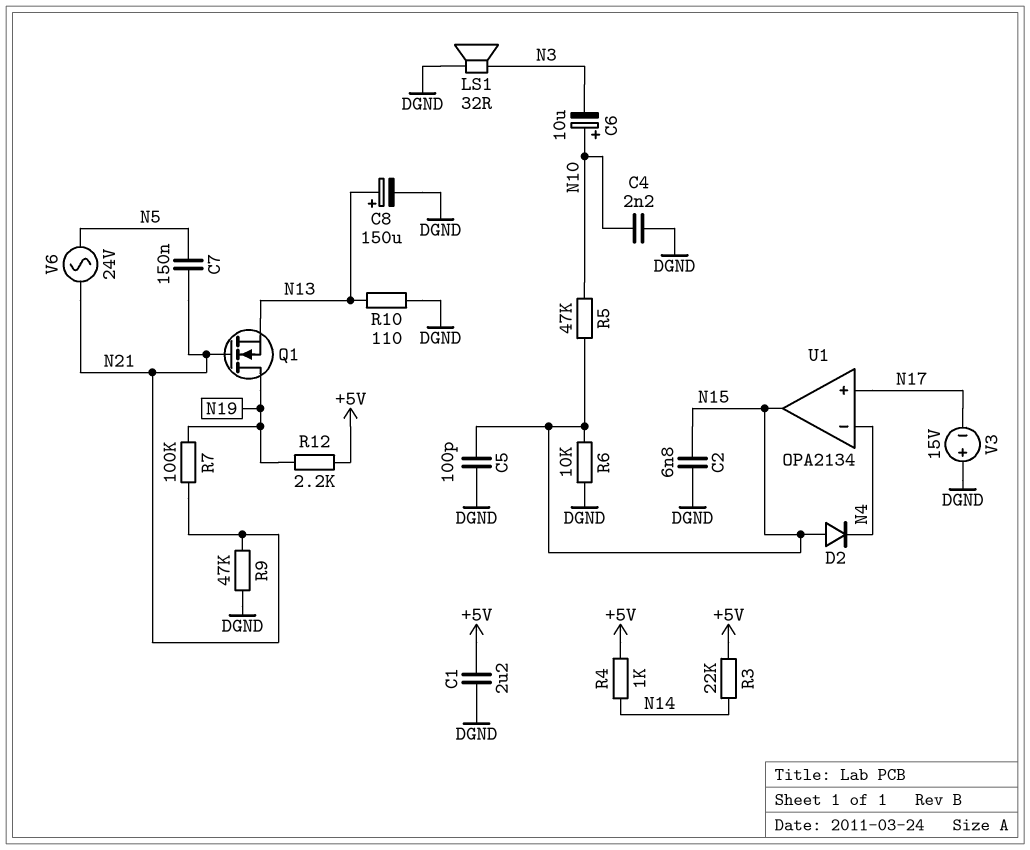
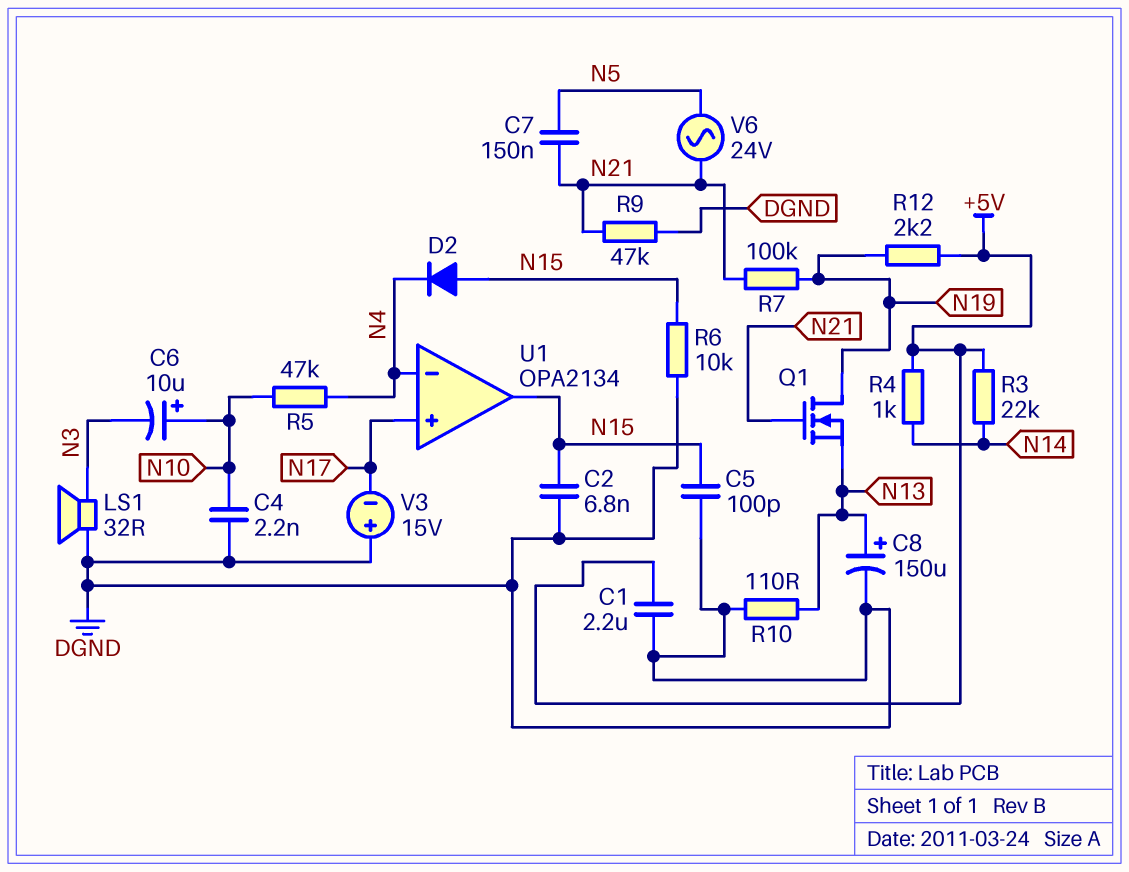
R5: 47k (N10, N15) -> 47k (N4, N10)

